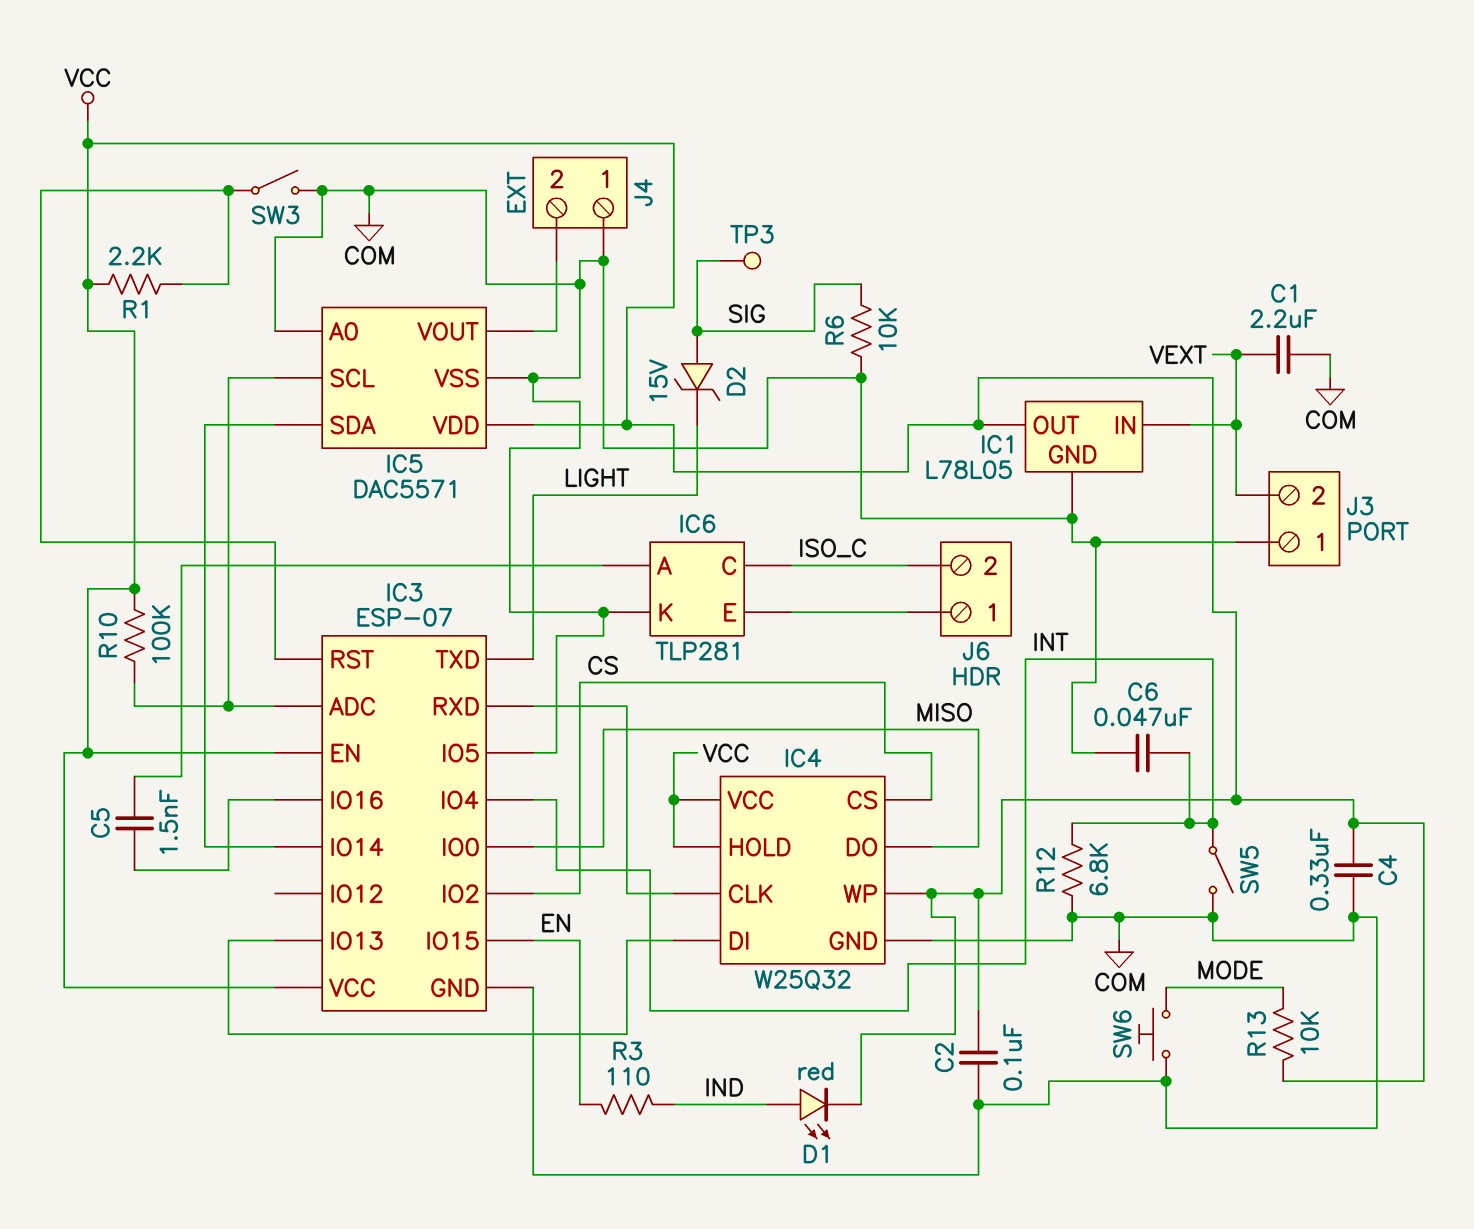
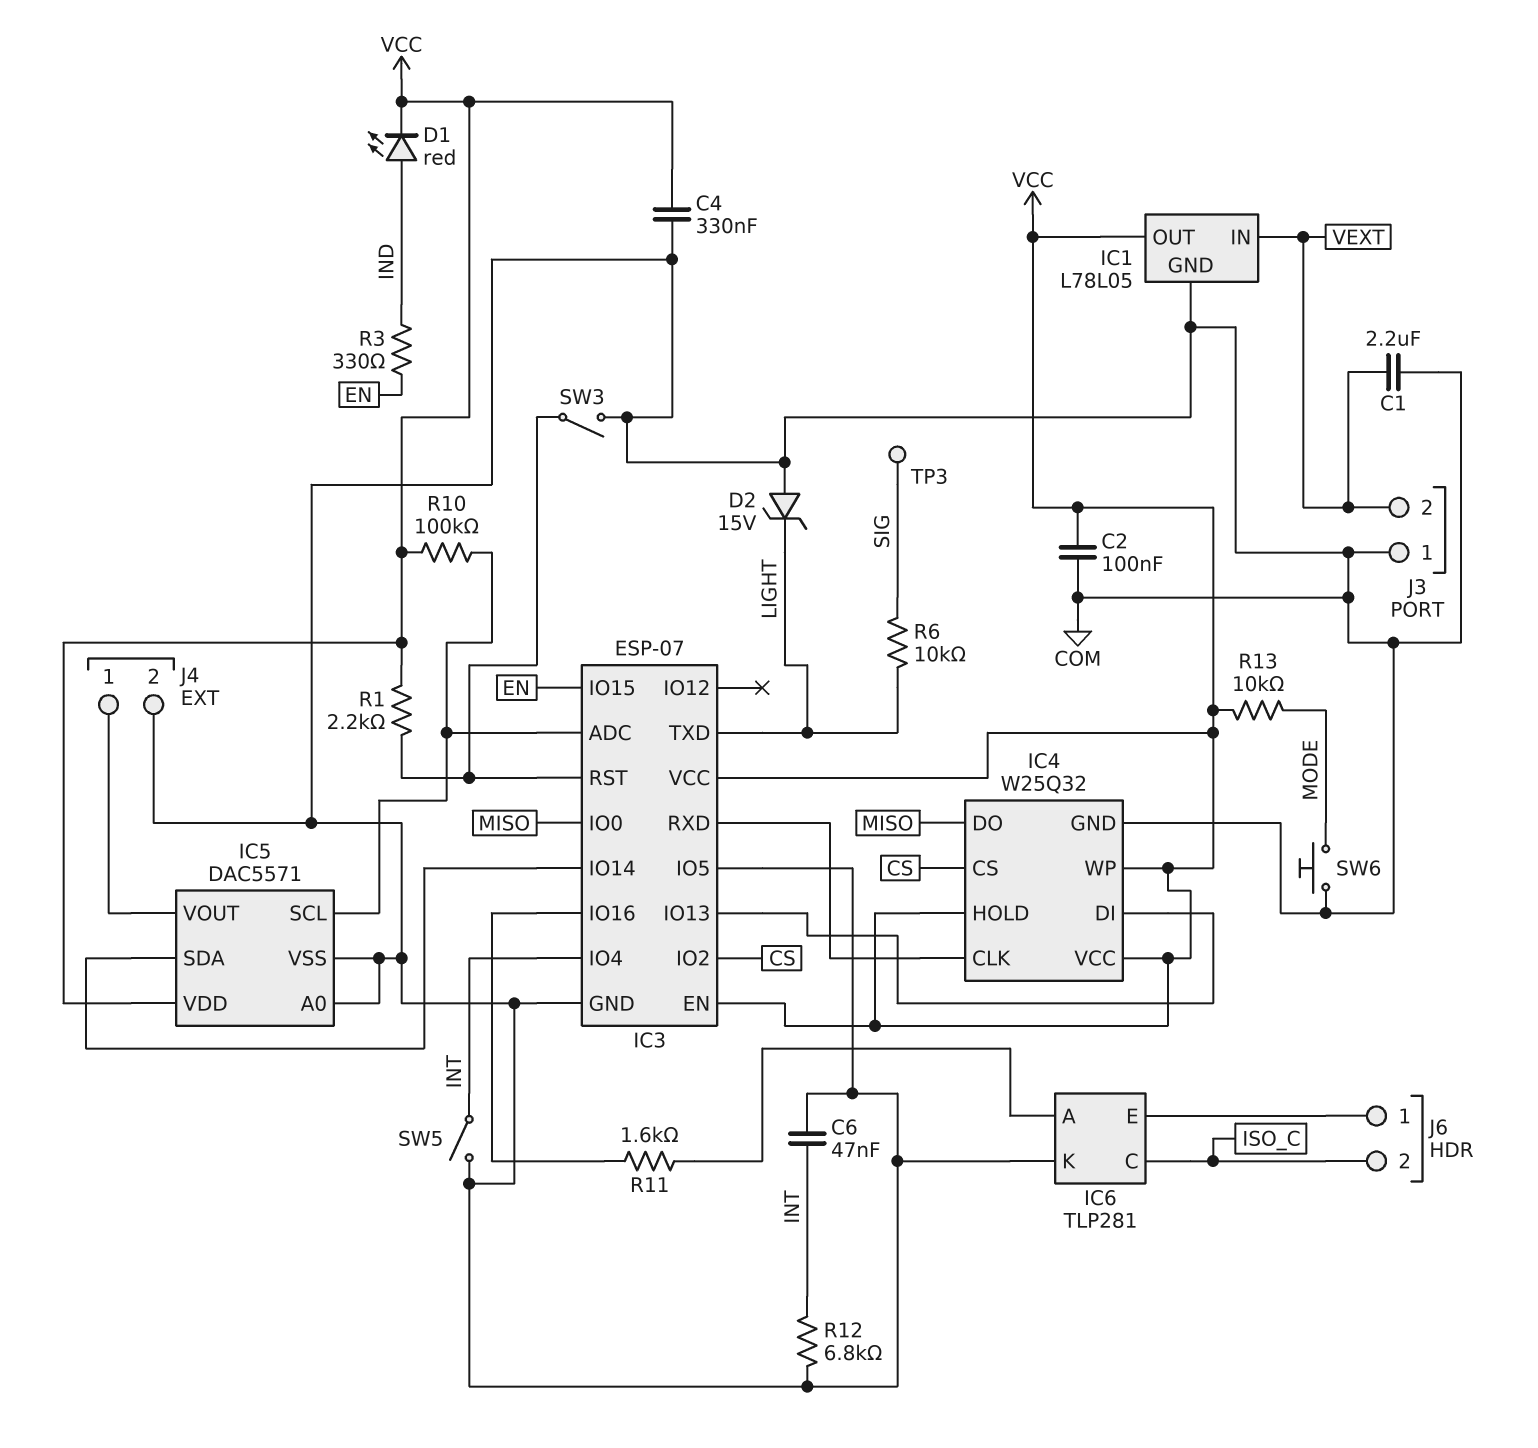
C5: 1.5nF (IC3/IO16, IC6/A) -> none
D2: zener 15V (A SIG, K LIGHT) -> zener 15V (A COM, K LIGHT)
J4 pin 1: COM -> IC5/VOUT
J4 pin 2: IC5/VOUT -> COM
R3: 110 (EN, IND) -> 330 (EN, IND)
R6: 10k (COM, SIG) -> 10k (LIGHT, SIG)
R11: none -> 1.6k (IC3/IO16, IC6/A)

